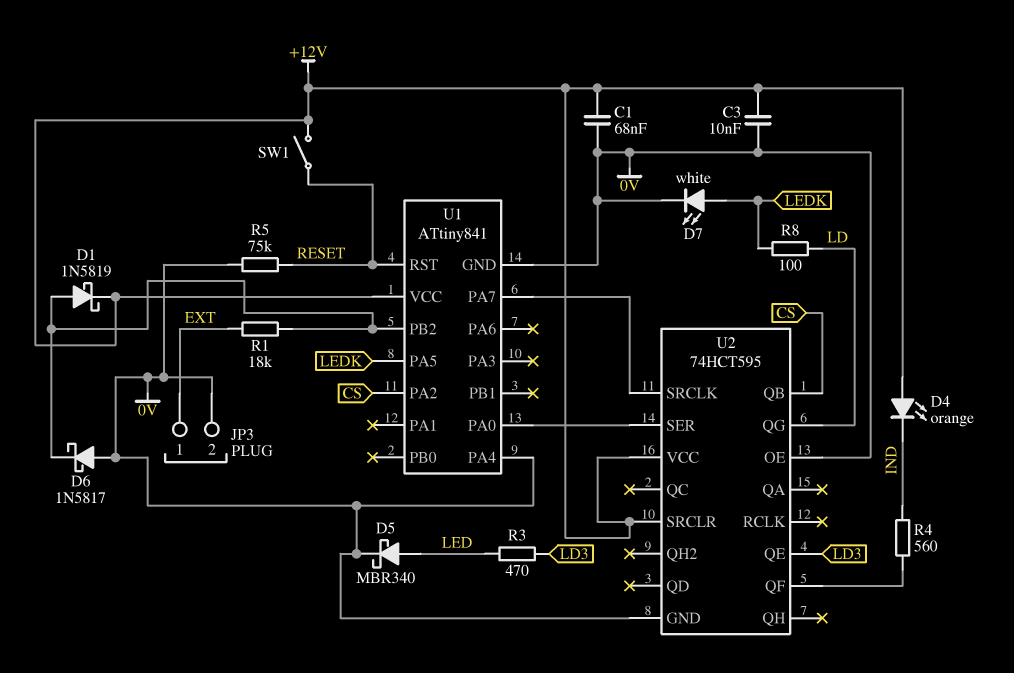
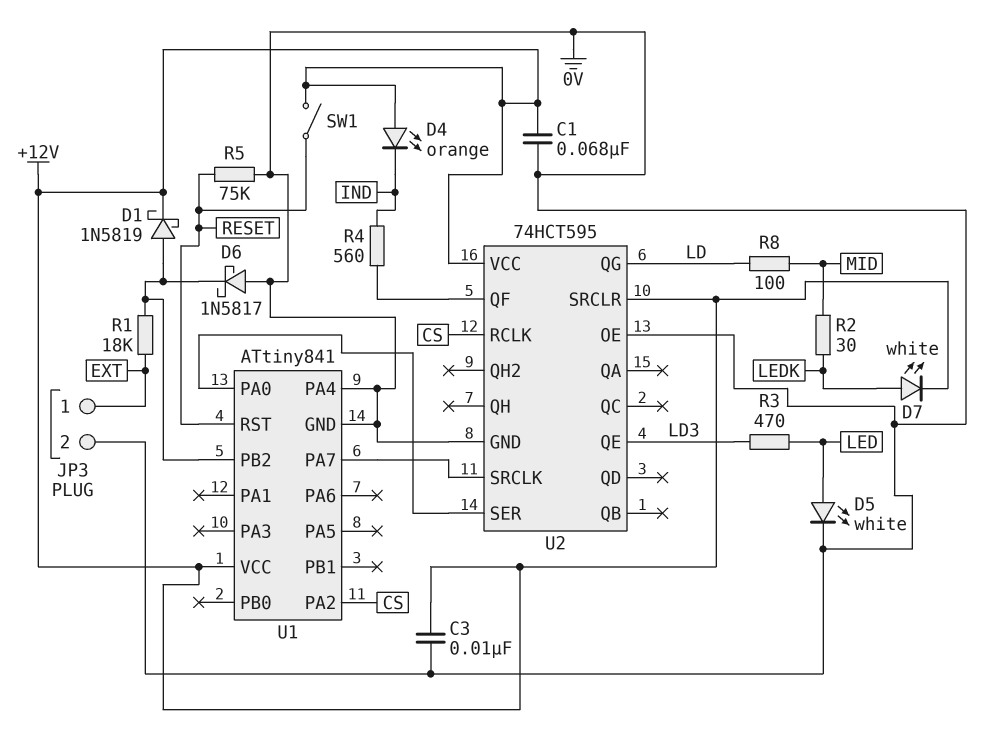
D5: schottky MBR340 (A LED, K 0V) -> LED white (A LED, K 0V)
D7: LED white (A LEDK, K 0V) -> LED white (A LEDK, K +12V)
R2: none -> 30 (LEDK, MID)
R8: 100 (LD, LEDK) -> 100 (LD, MID)
U1 pin PA5: LEDK -> none
U2 pin QB: CS -> none
U2 pin RCLK: none -> CS

